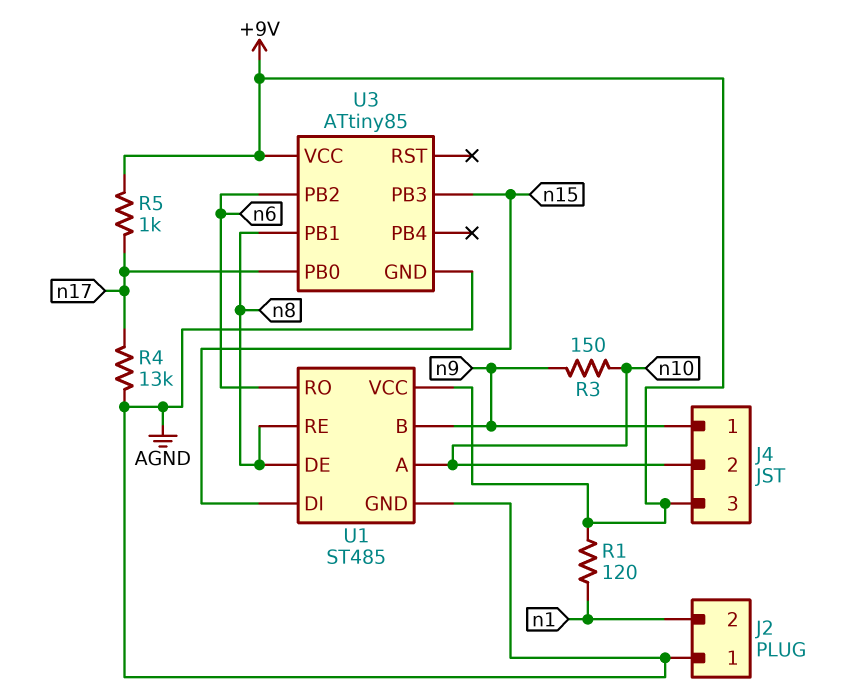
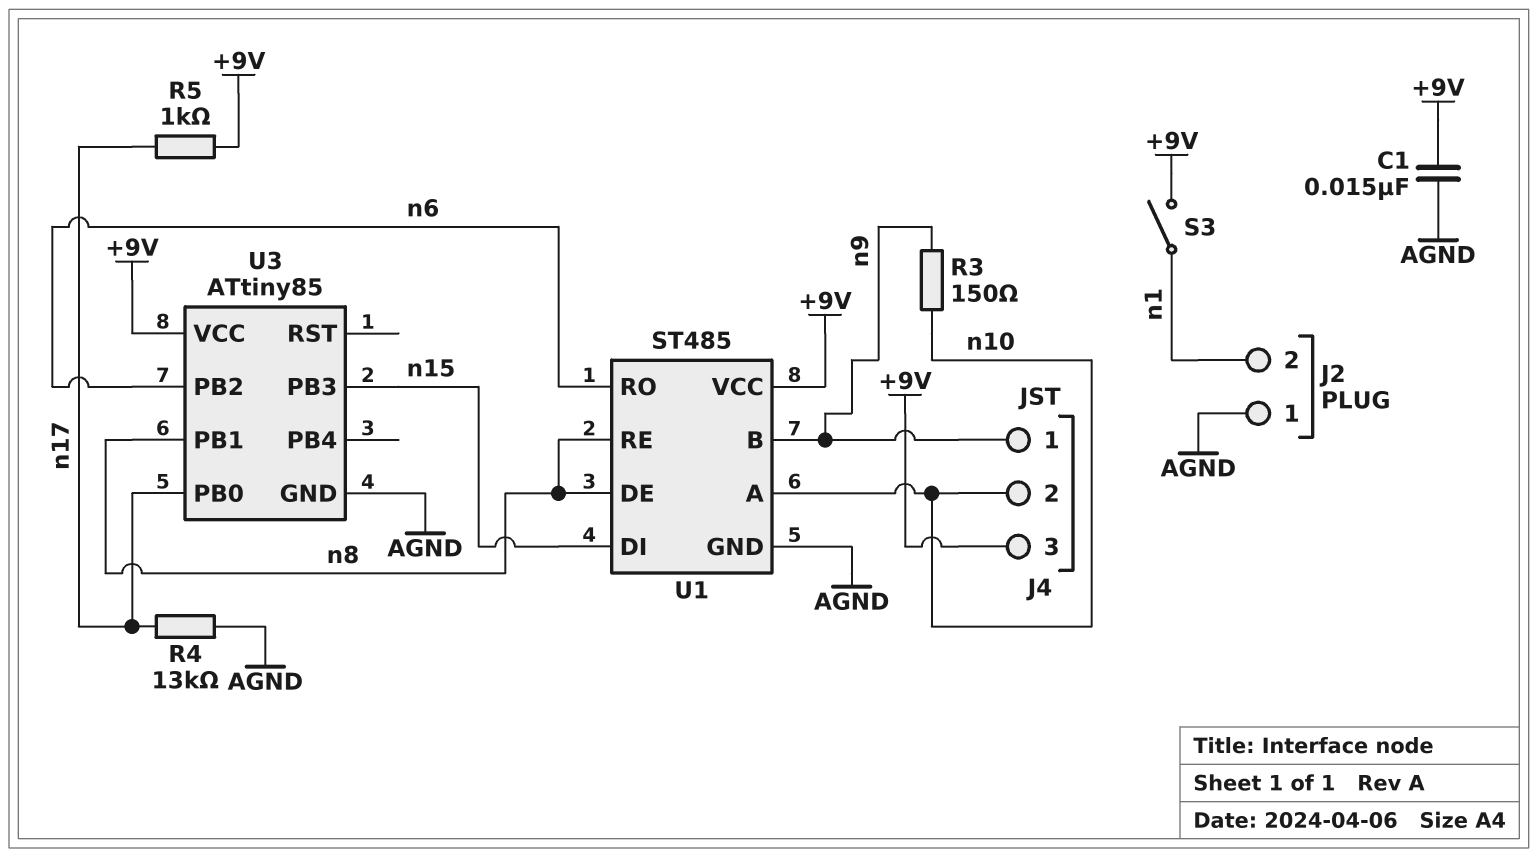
C1: none -> 15nF (+9V, AGND)
R1: 120 (+9V, n1) -> none
S3: none -> switch (+9V, n1)

